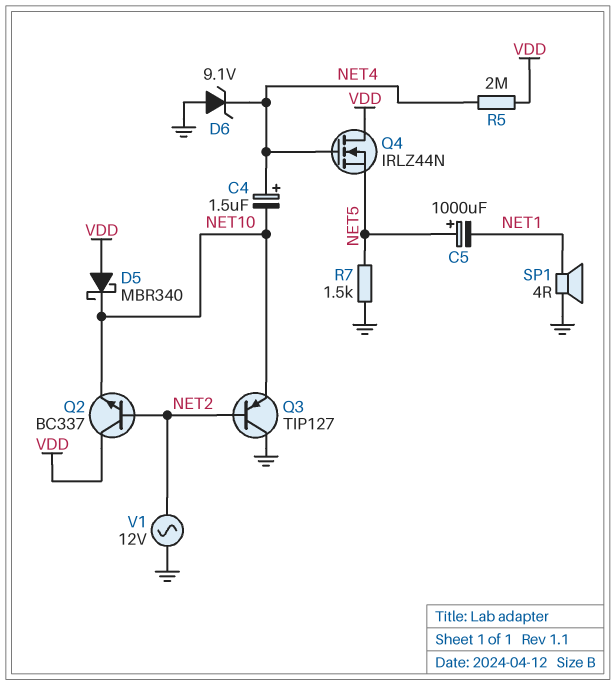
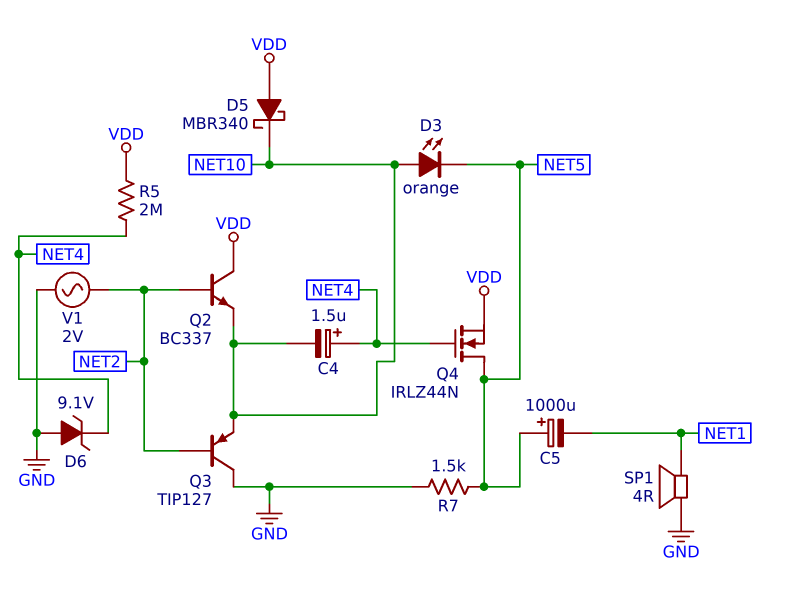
D3: none -> LED orange (A NET10, K NET5)
Q4: NMOS IRLZ44N (G NET4, D VDD, S NET5) -> NMOS IRLZ44N (G NET4, D NET5, S VDD)
V1: AC 12V (GND, NET2) -> AC 2V (GND, NET2)

